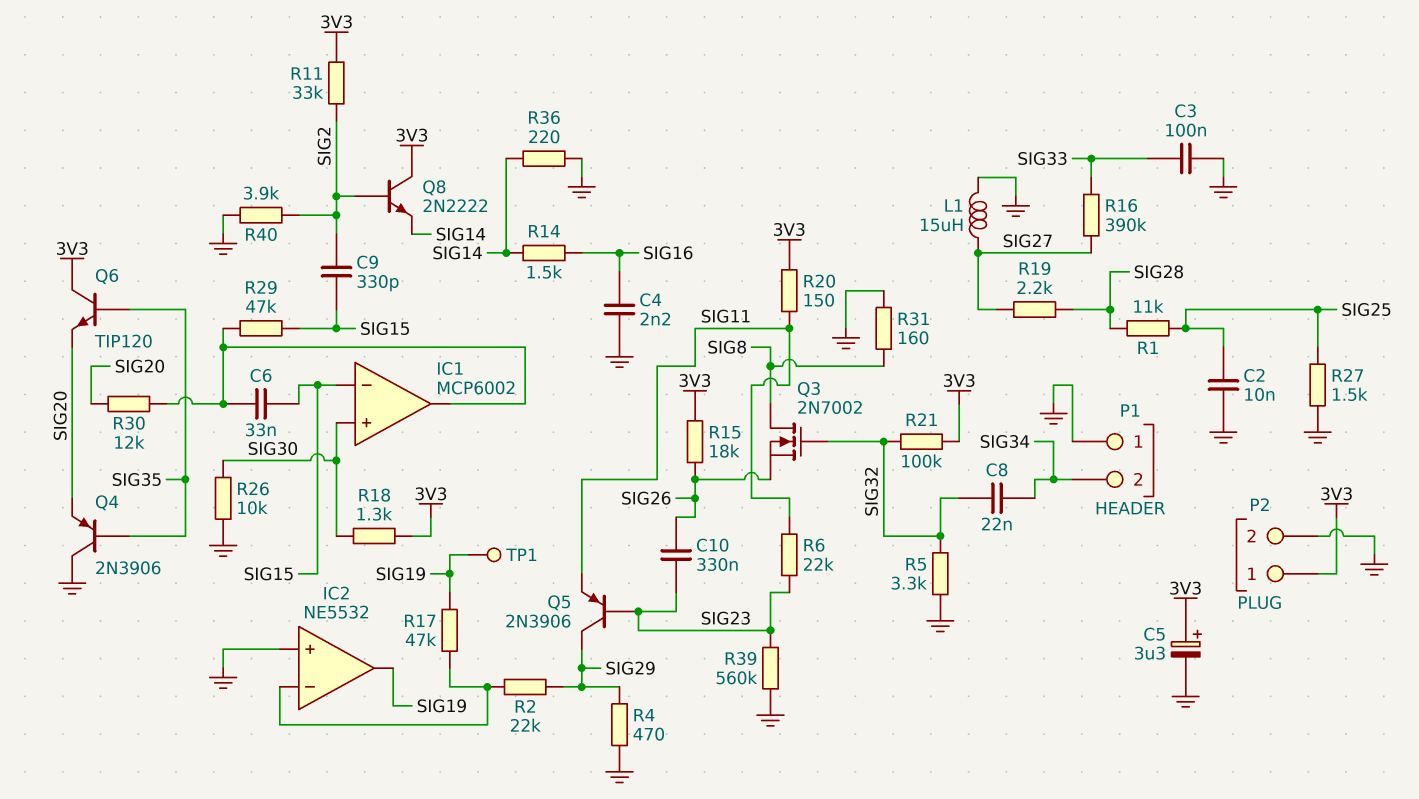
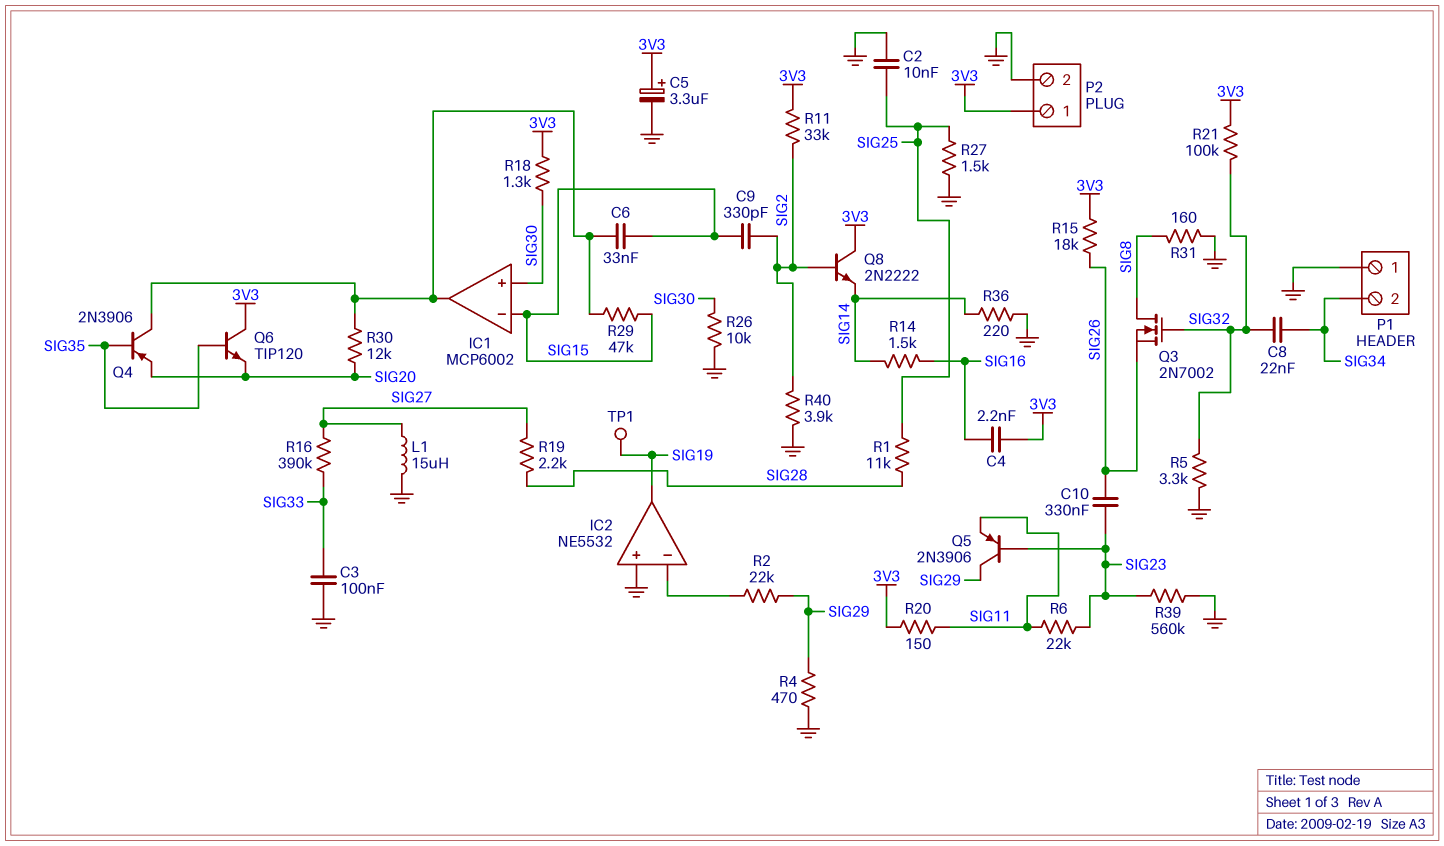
C4: 2.2nF (GND, SIG16) -> 2.2nF (3V3, SIG16)
Q4: PNP 2N3906 (B SIG35, C GND, E SIG20) -> PNP 2N3906 (B SIG35, C IC1/out, E SIG20)
R17: 47k (IC2/in-, SIG19) -> none

